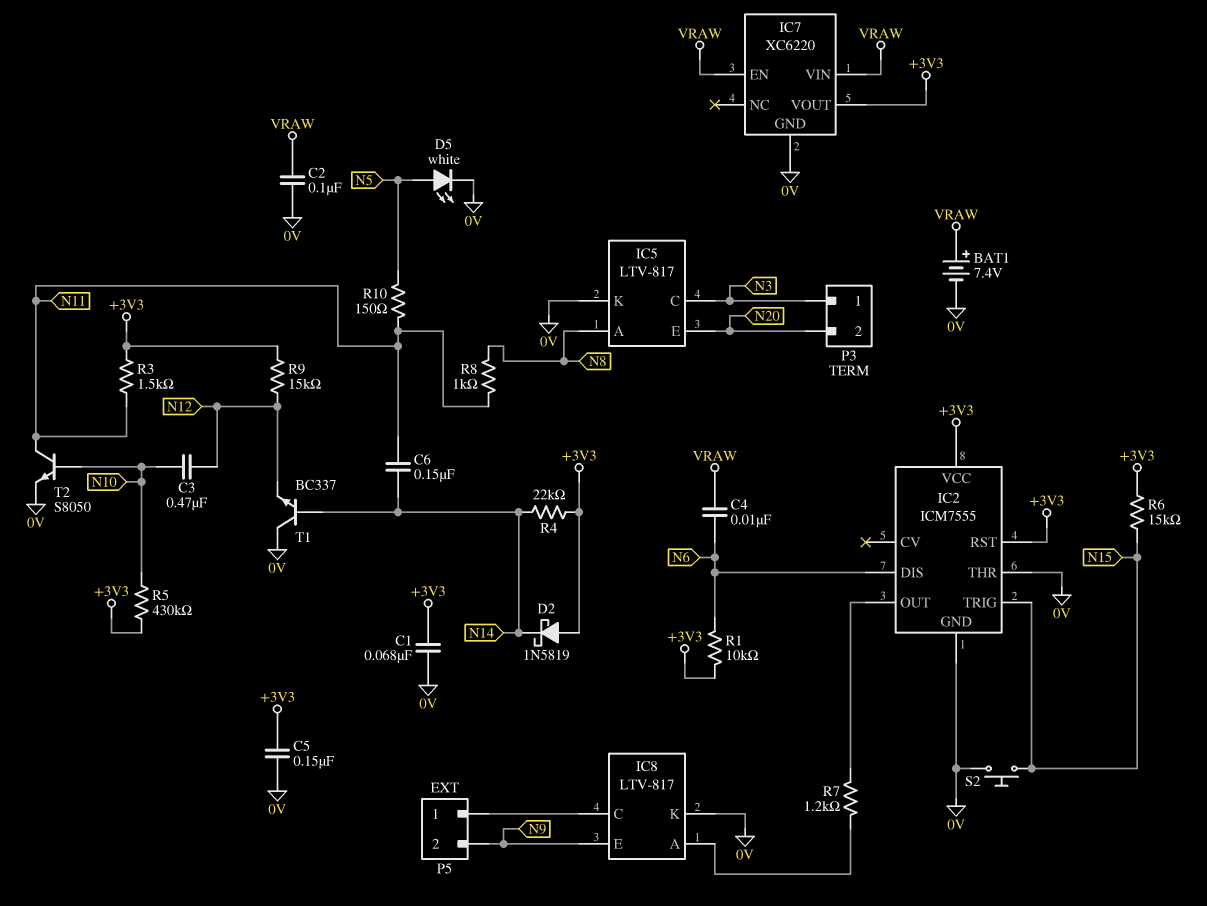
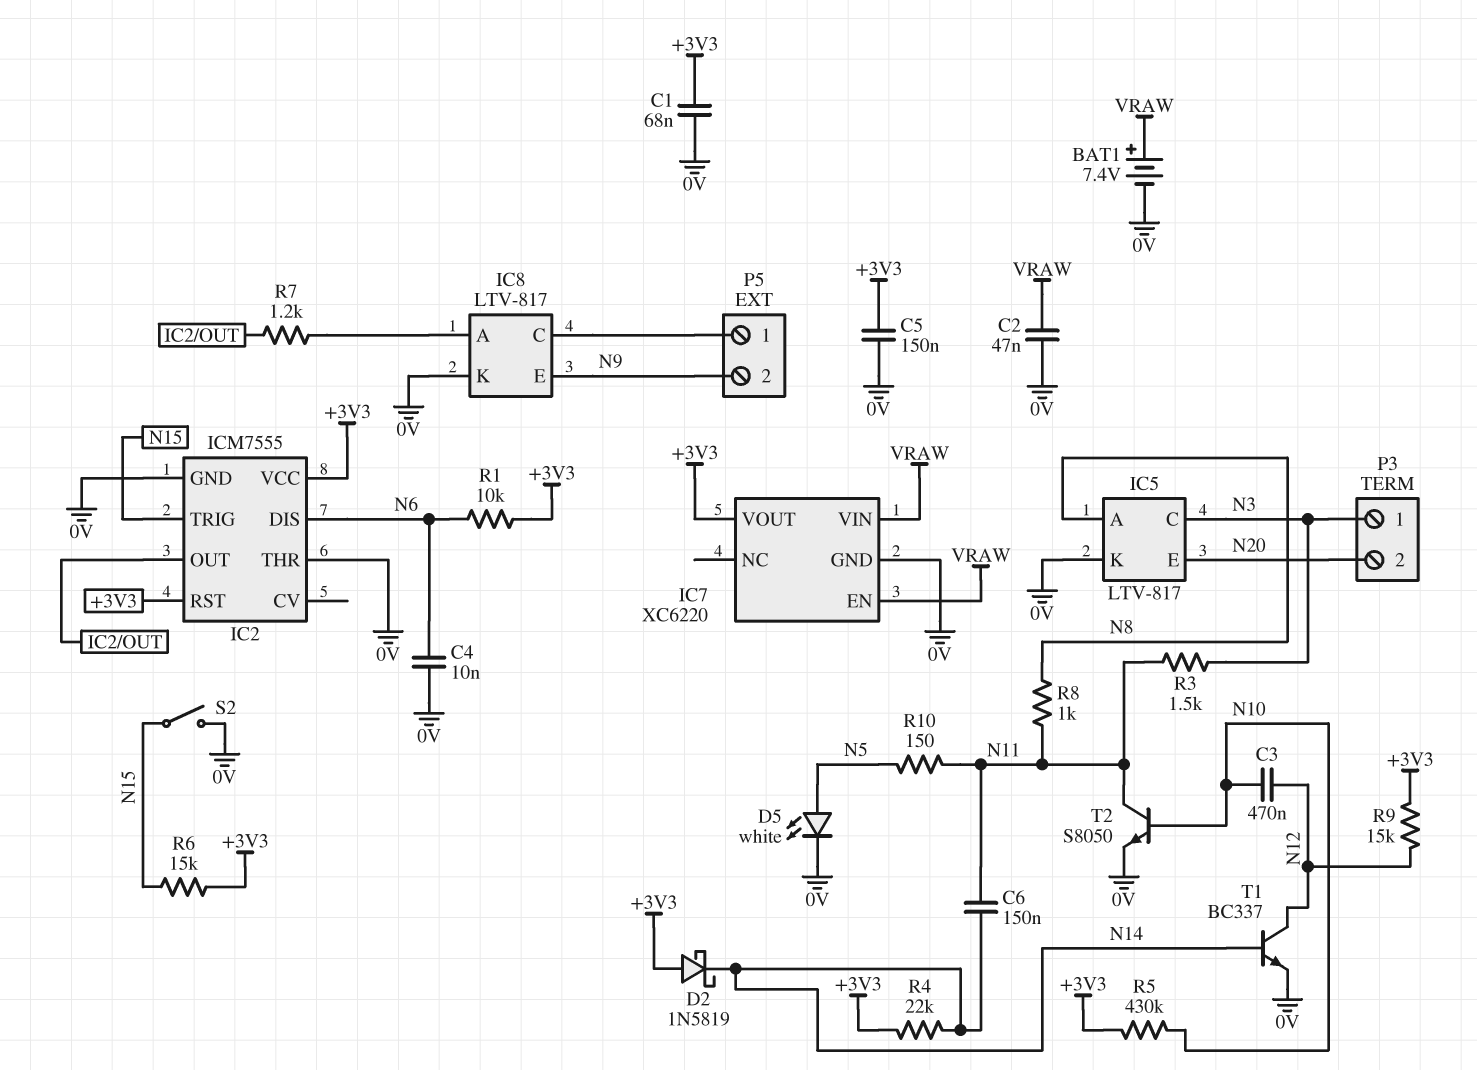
C2: 100nF (0V, VRAW) -> 47nF (0V, VRAW)
C4: 10nF (N6, VRAW) -> 10nF (0V, N6)
R3: 1.5k (+3V3, N11) -> 1.5k (N3, N11)
S2: button (0V, N15) -> switch (0V, N15)
T1: NPN BC337 (B N14, C 0V, E N12) -> NPN BC337 (B N14, C N12, E 0V)

